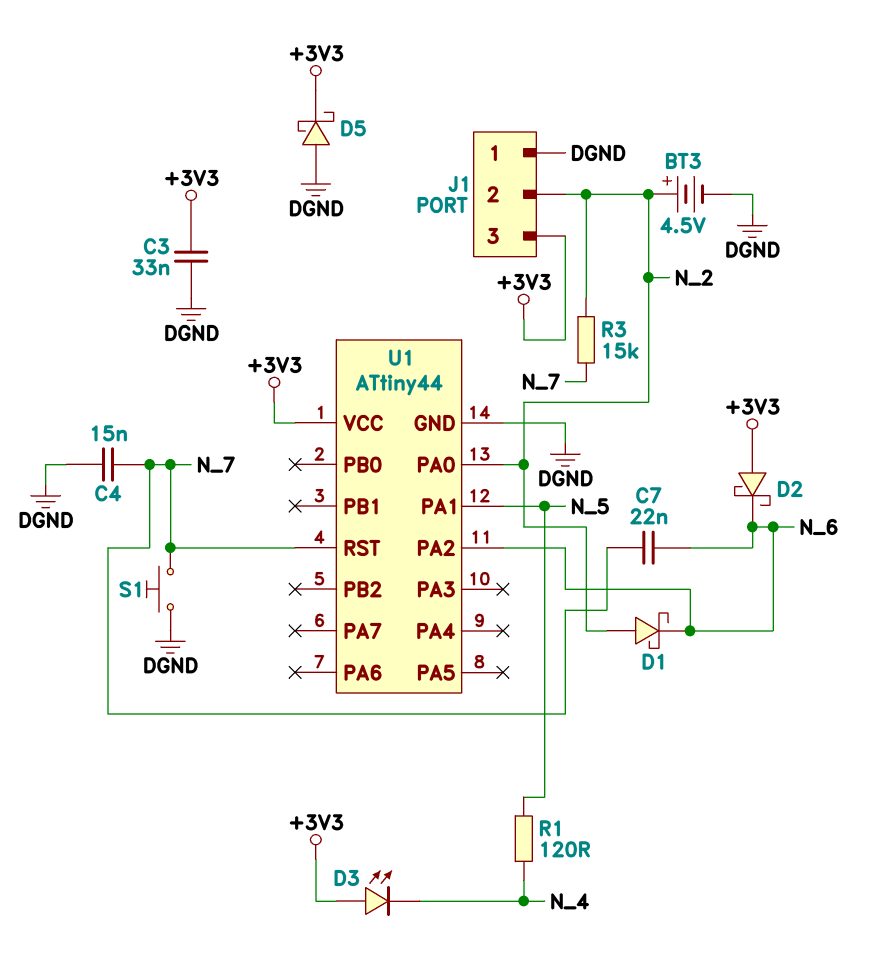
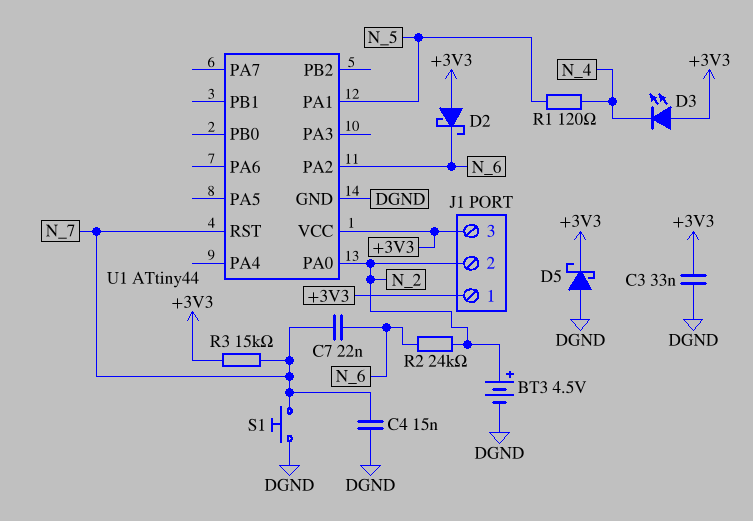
D1: schottky (A N_2, K N_6) -> none
J1 pin 1: DGND -> +3V3
R2: none -> 24k (N_2, N_6)
R3: 15k (N_2, N_7) -> 15k (+3V3, N_7)

